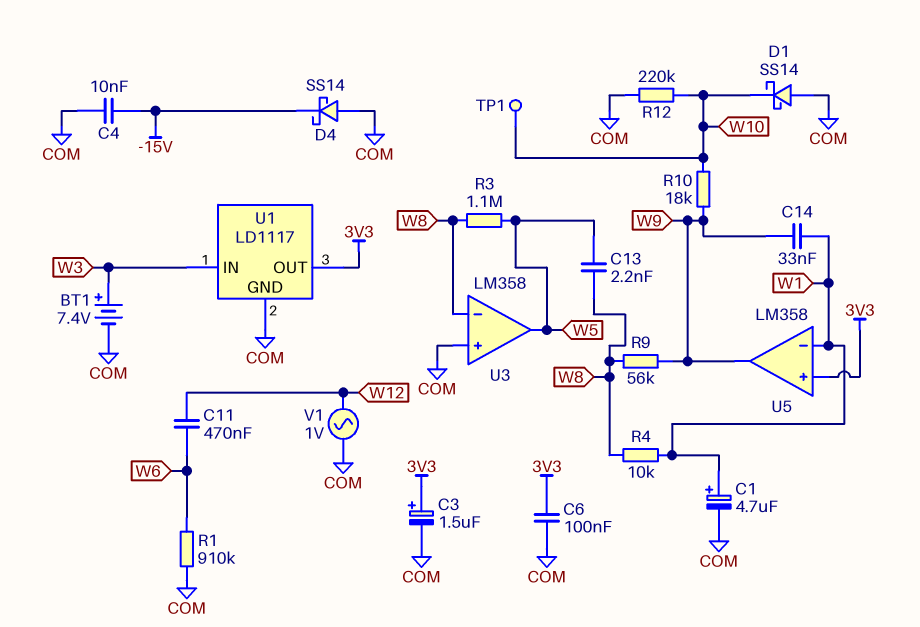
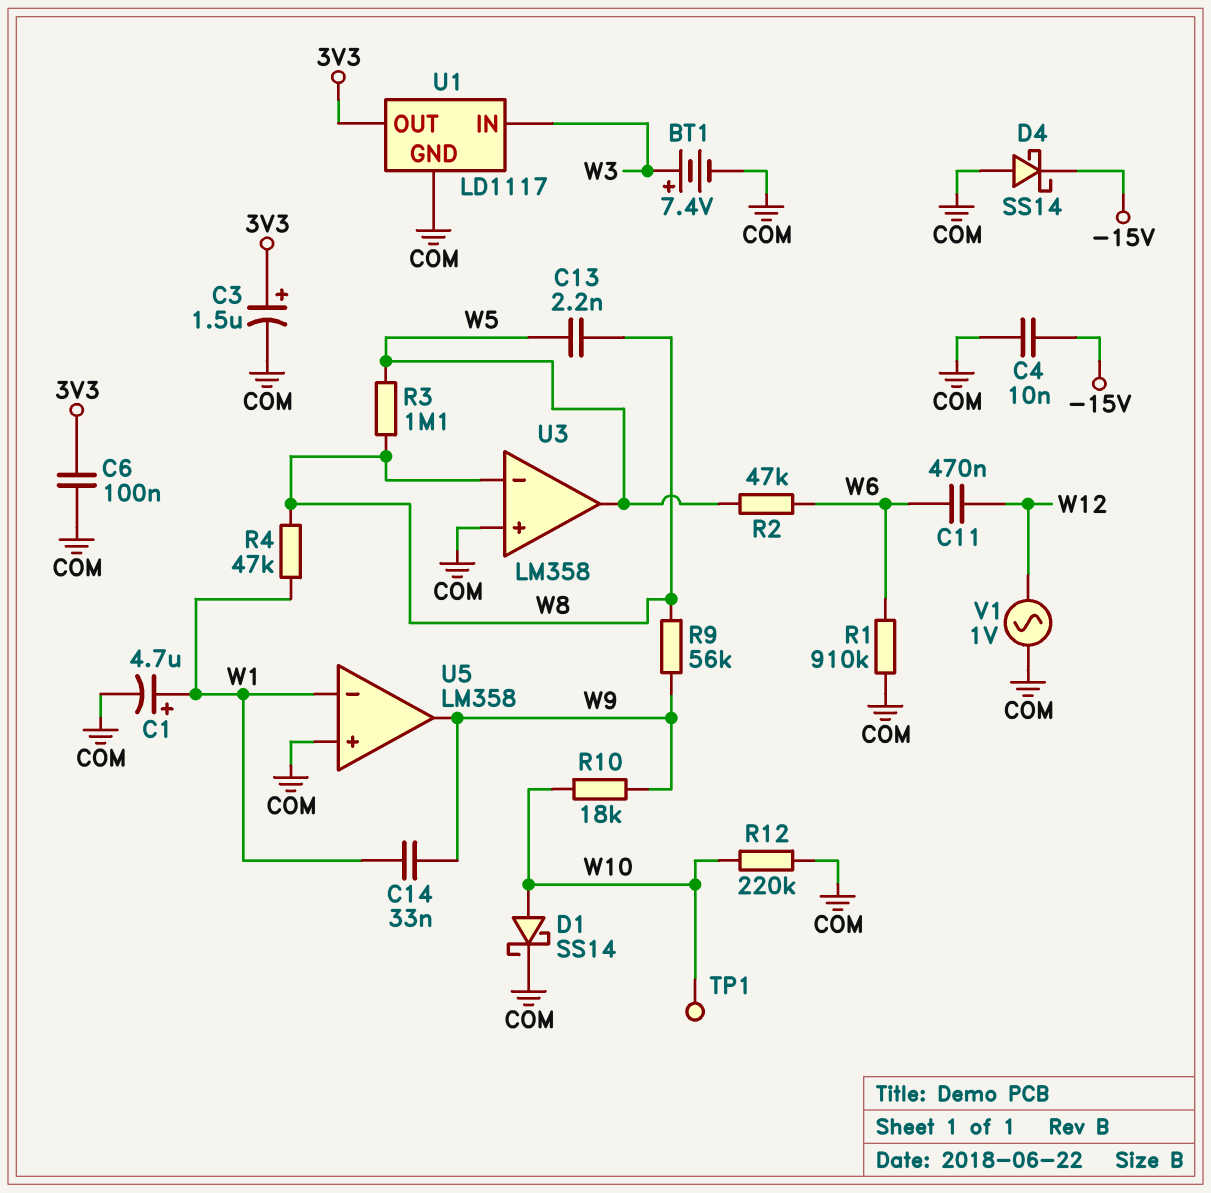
D1: schottky SS14 (A COM, K W10) -> schottky SS14 (A W10, K COM)
R2: none -> 47k (W5, W6)
R4: 10k (W1, W8) -> 47k (W1, W8)
U5 pin in+: 3V3 -> COM

